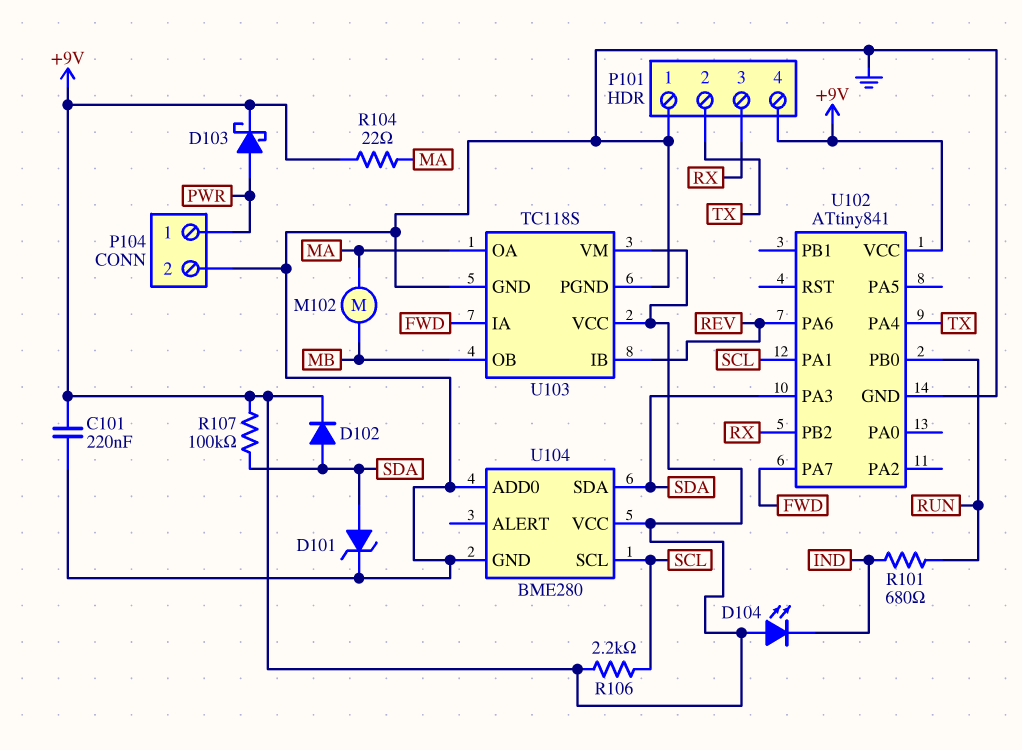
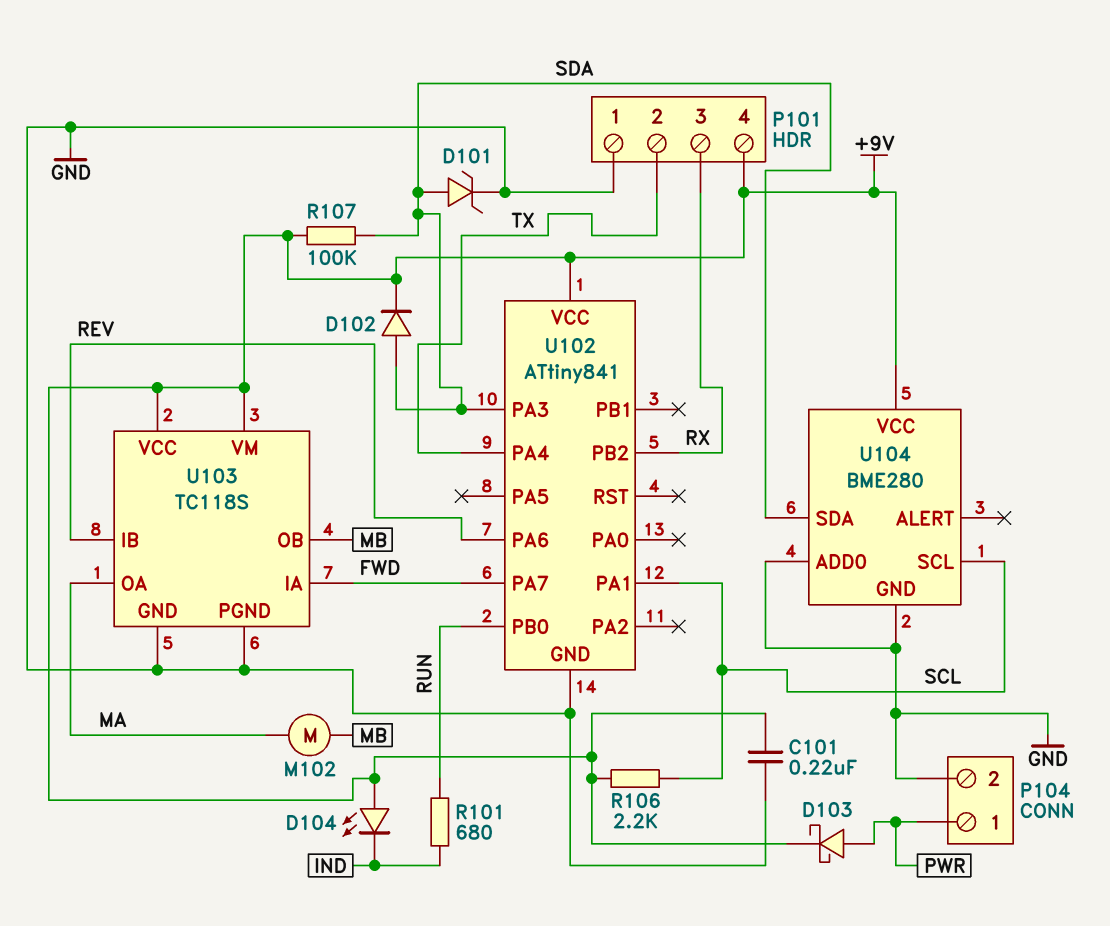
R104: 22 (+9V, MA) -> none

